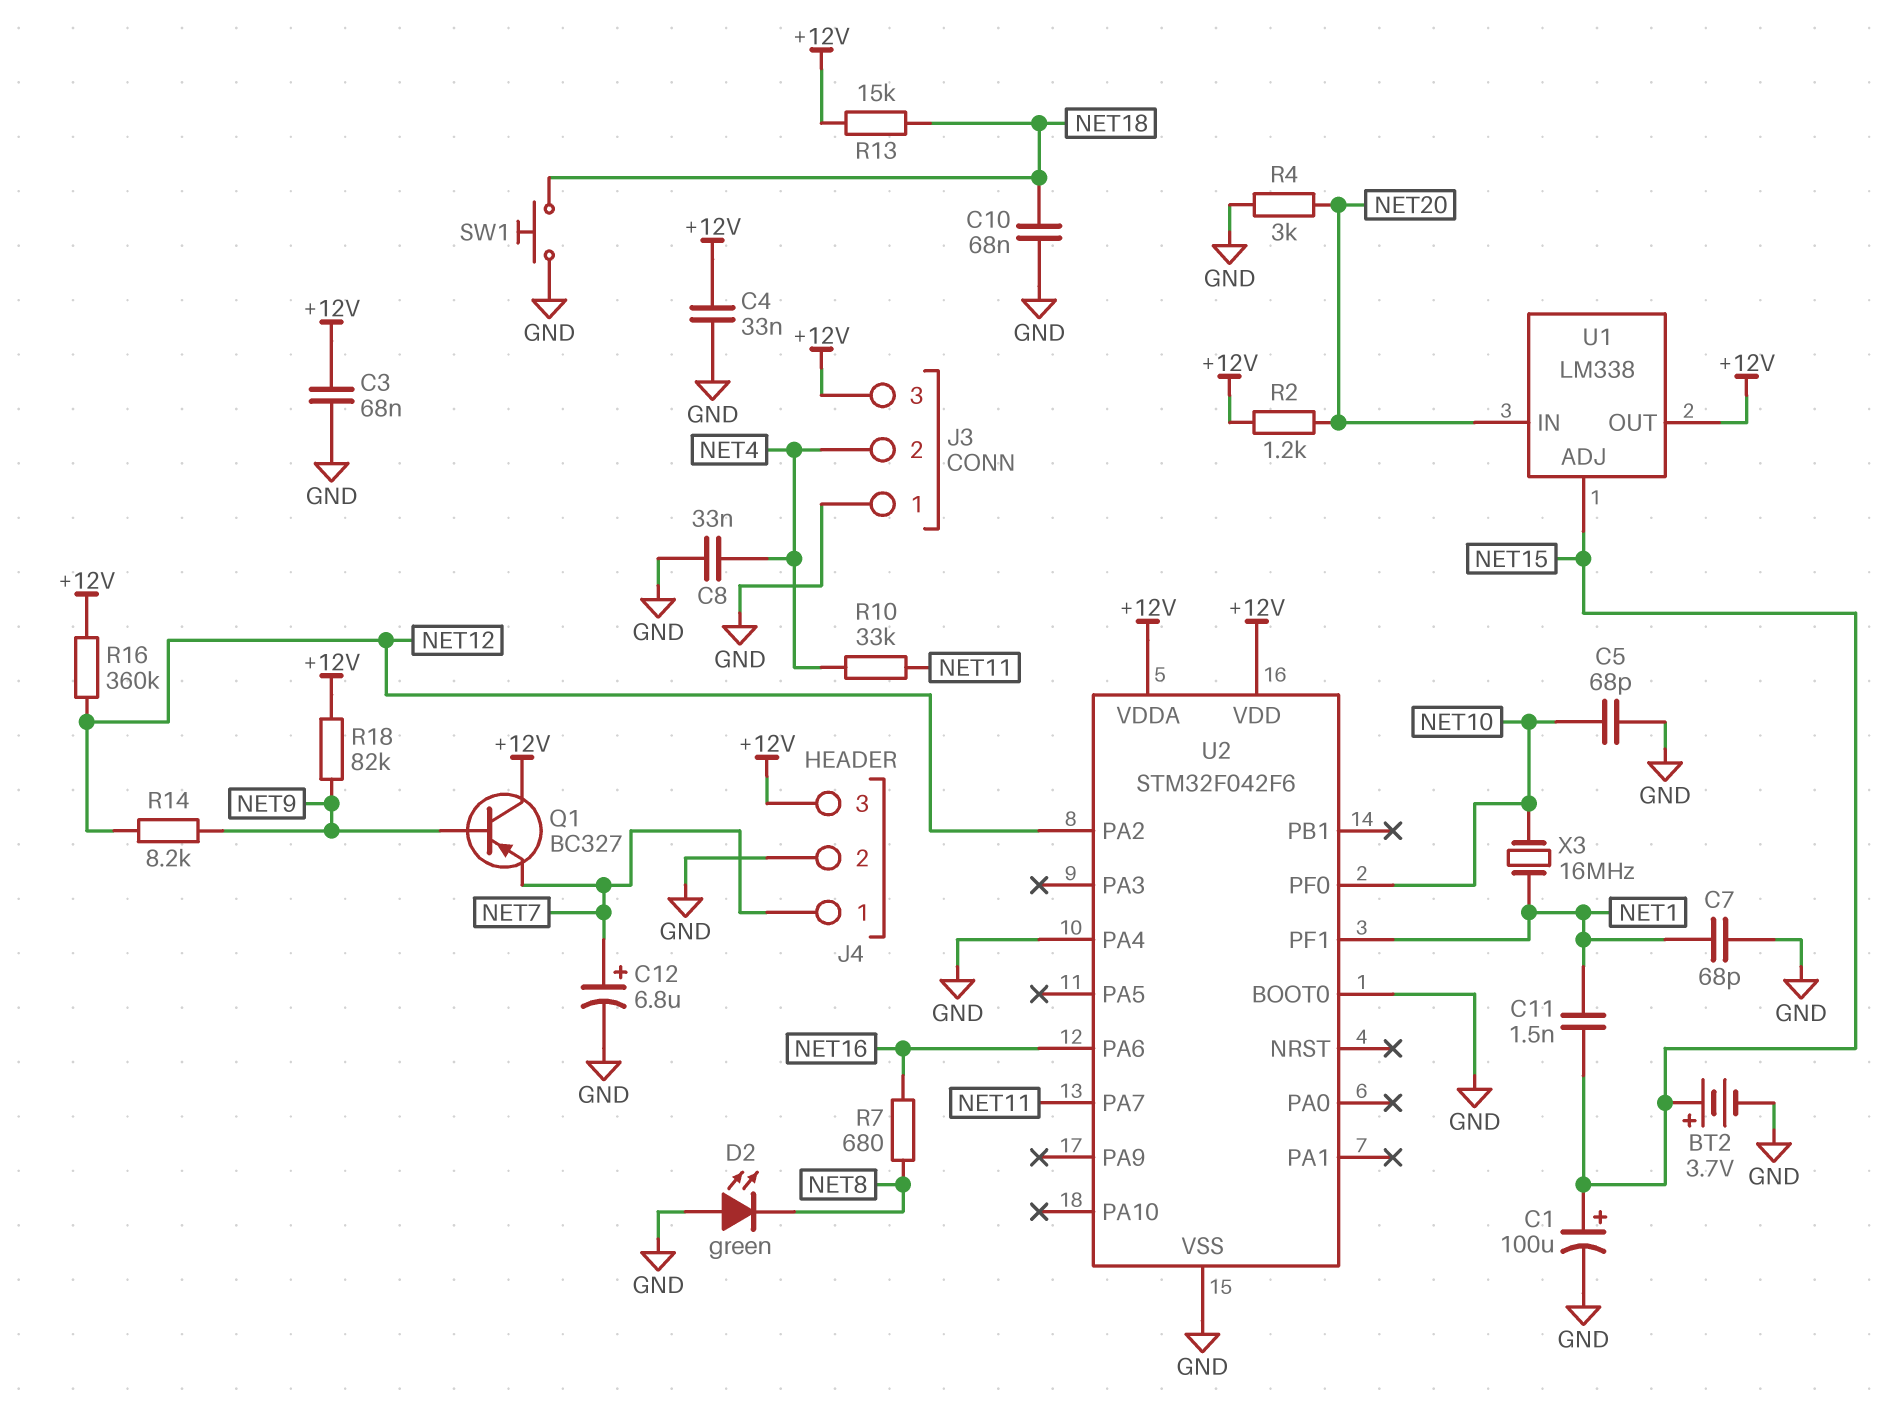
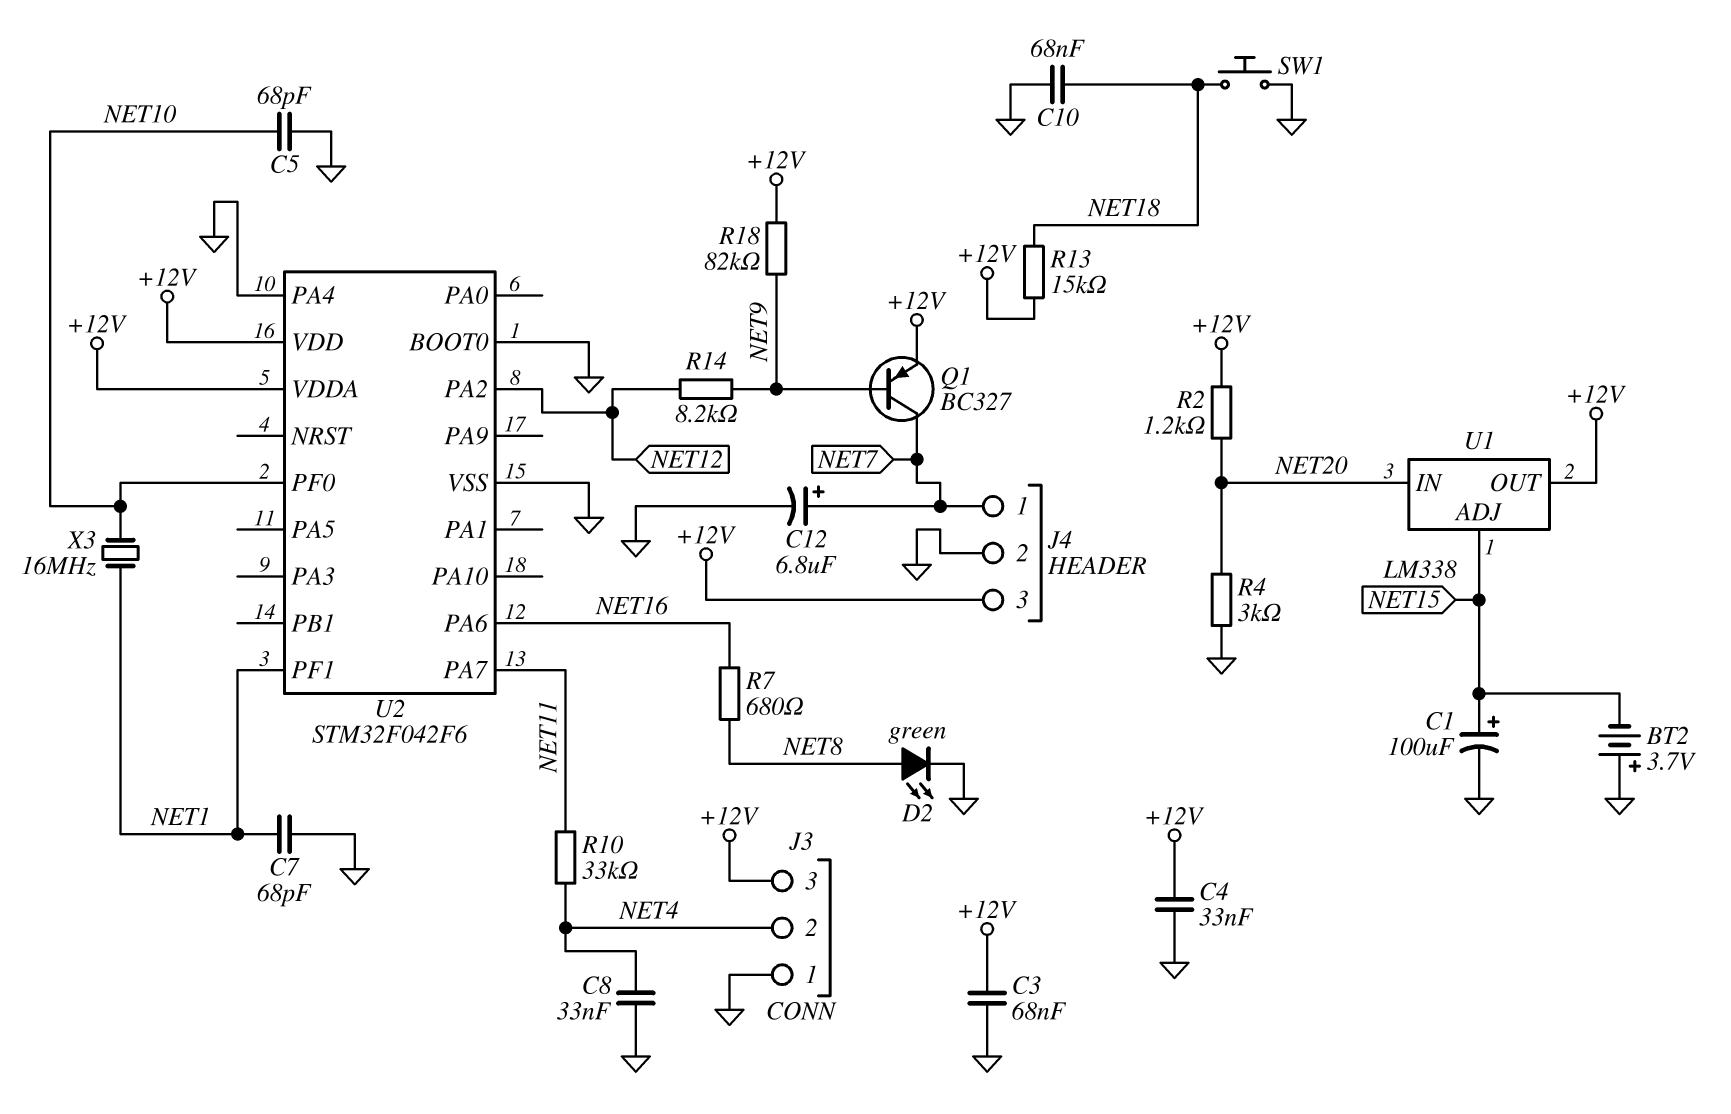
BT2: 3.7V (plus NET15, minus GND) -> 3.7V (plus GND, minus NET15)
C11: 1.5nF (NET1, NET15) -> none
D2: LED green (A GND, K NET8) -> LED green (A NET8, K GND)
Q1: PNP BC327 (B NET9, C +12V, E NET7) -> PNP BC327 (B NET9, C NET7, E +12V)
R16: 360k (+12V, NET12) -> none

